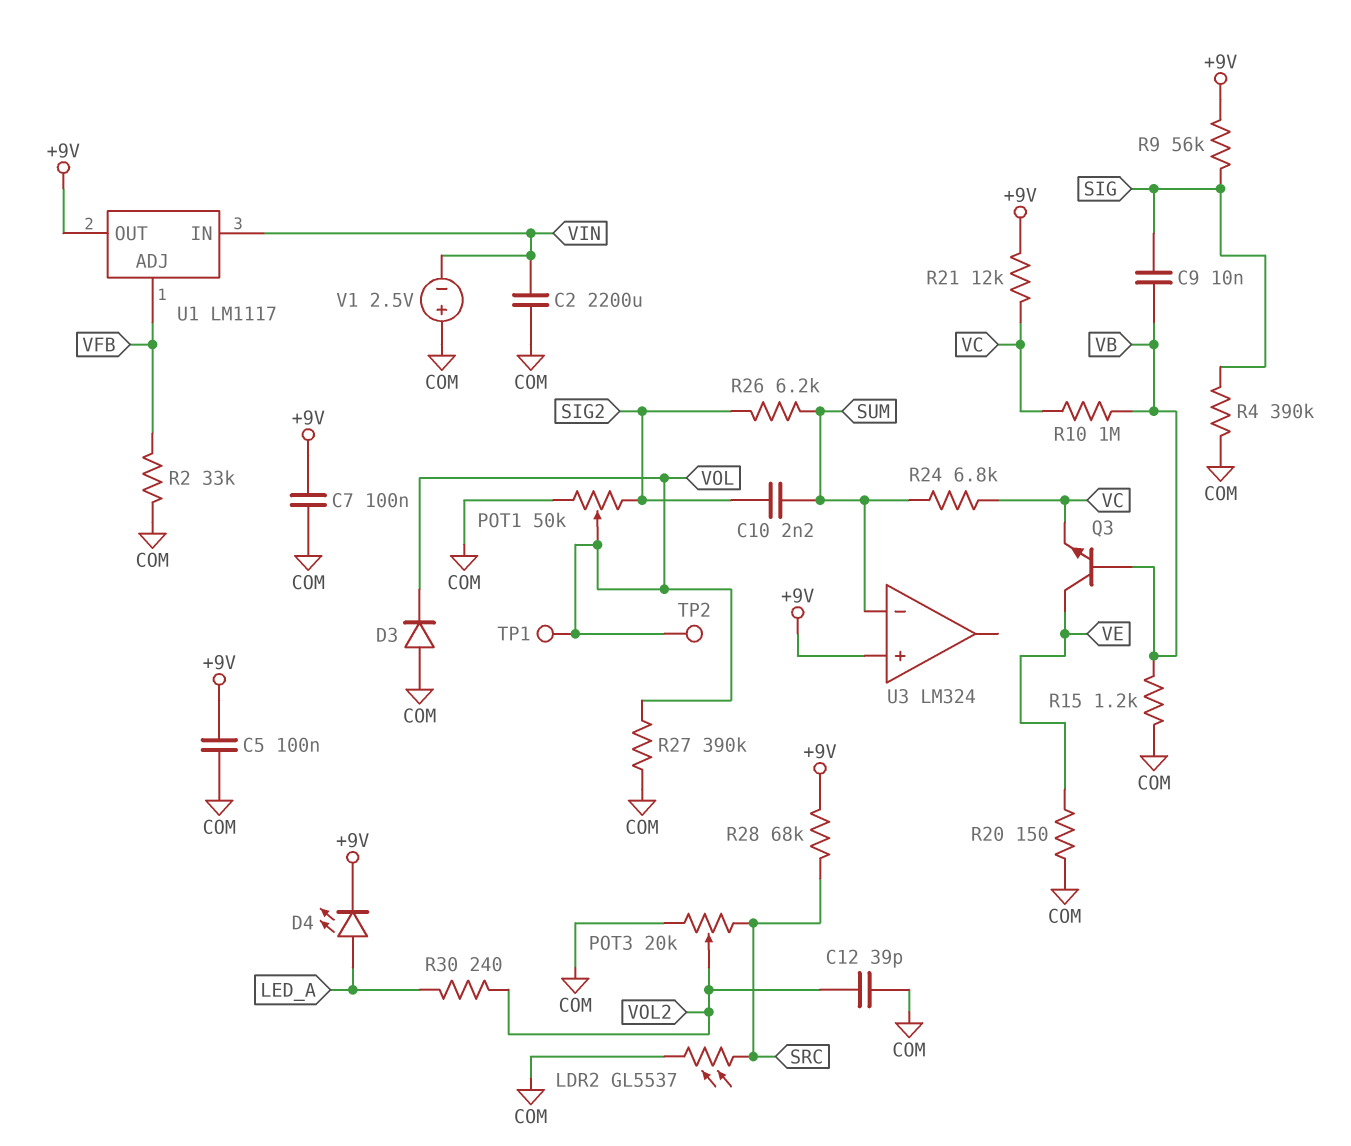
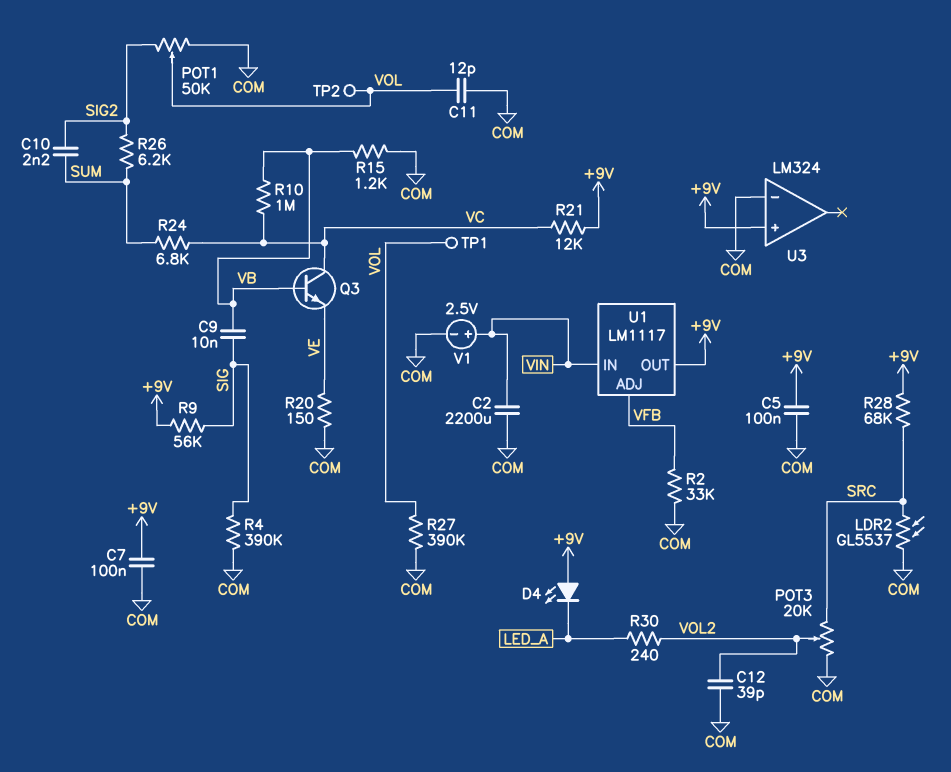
C11: none -> 12pF (COM, VOL)
D3: diode (A COM, K VOL) -> none
D4: LED (A LED_A, K +9V) -> LED (A +9V, K LED_A)
Q3: NPN (B VB, C VE, E VC) -> NPN (B VB, C VC, E VE)
U3 pin in-: SUM -> COM
V1: 2.5V (plus COM, minus VIN) -> 2.5V (plus VIN, minus COM)

